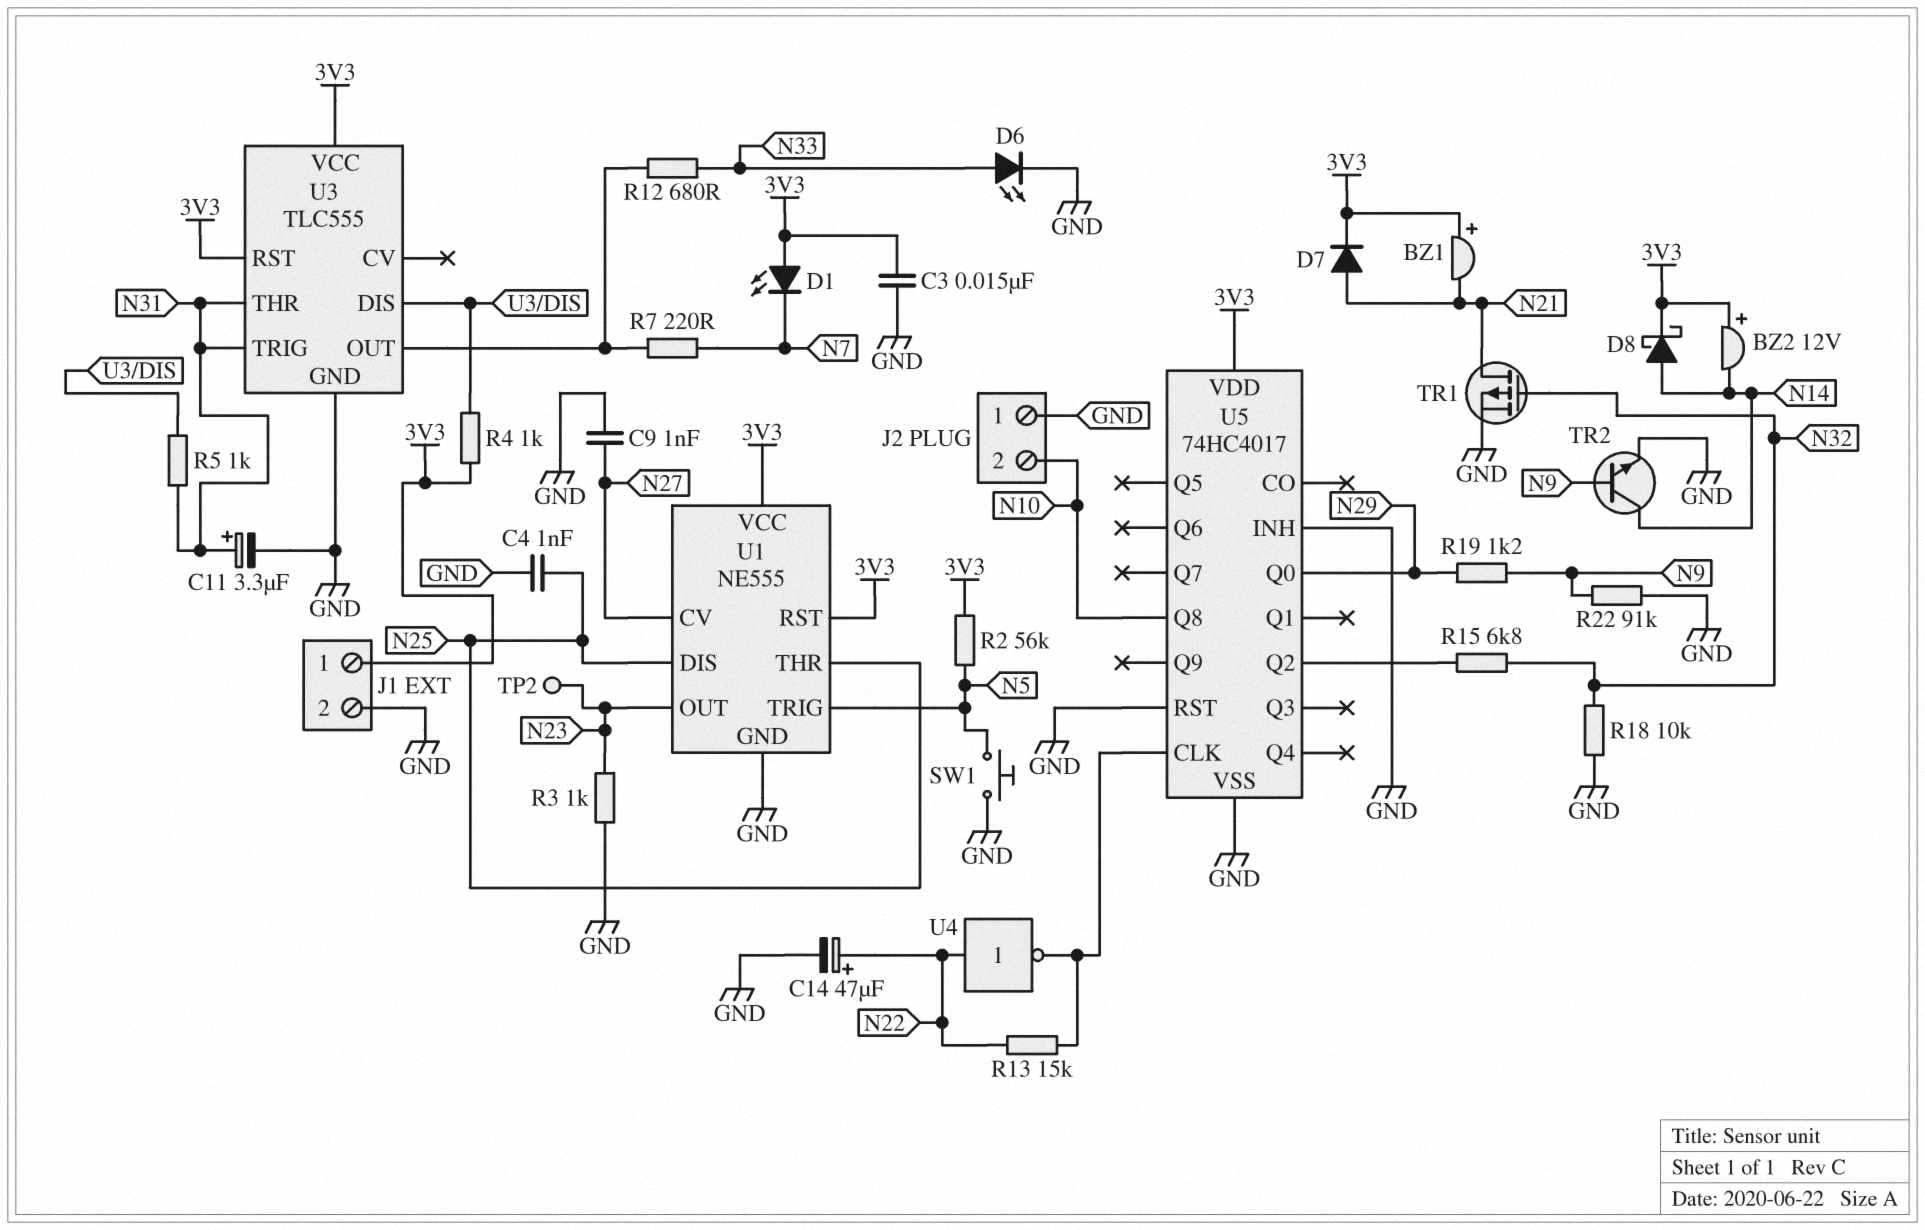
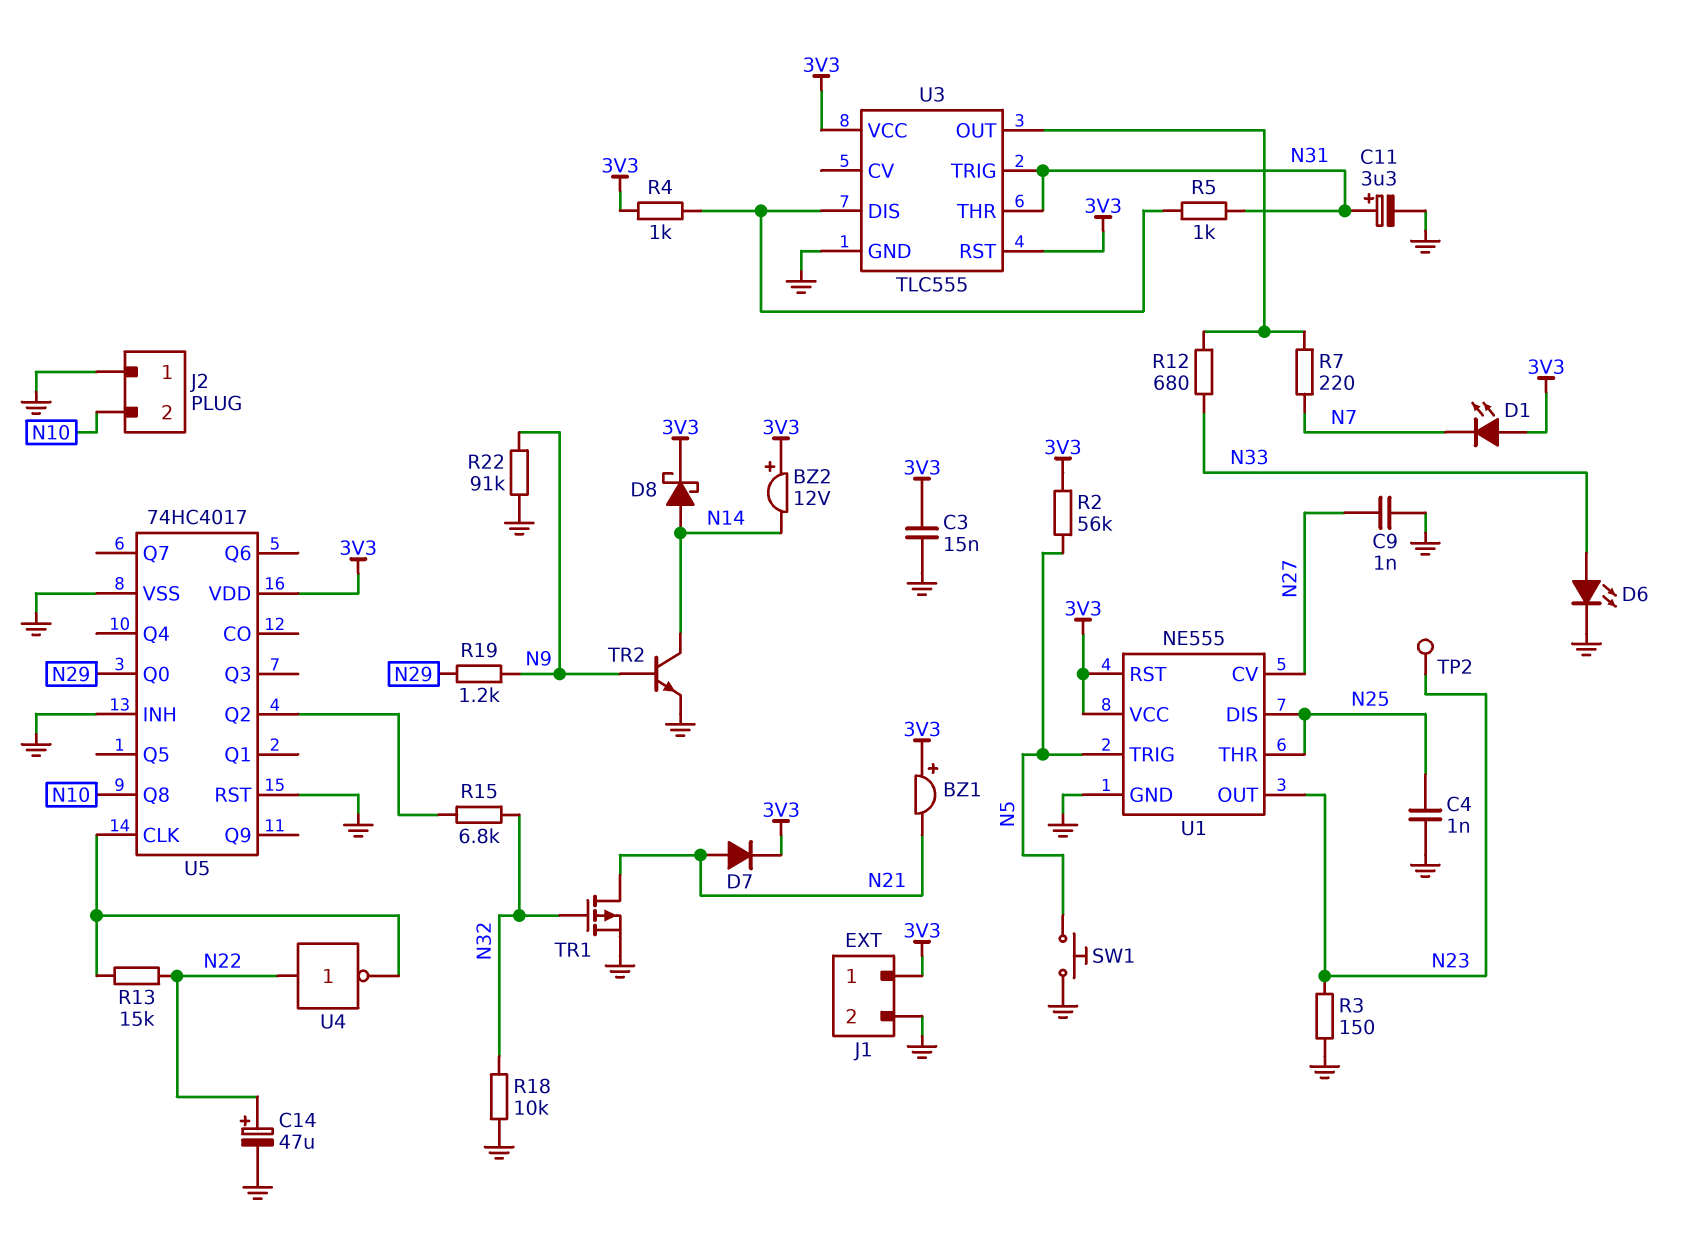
R3: 1k (GND, N23) -> 150 (GND, N23)

